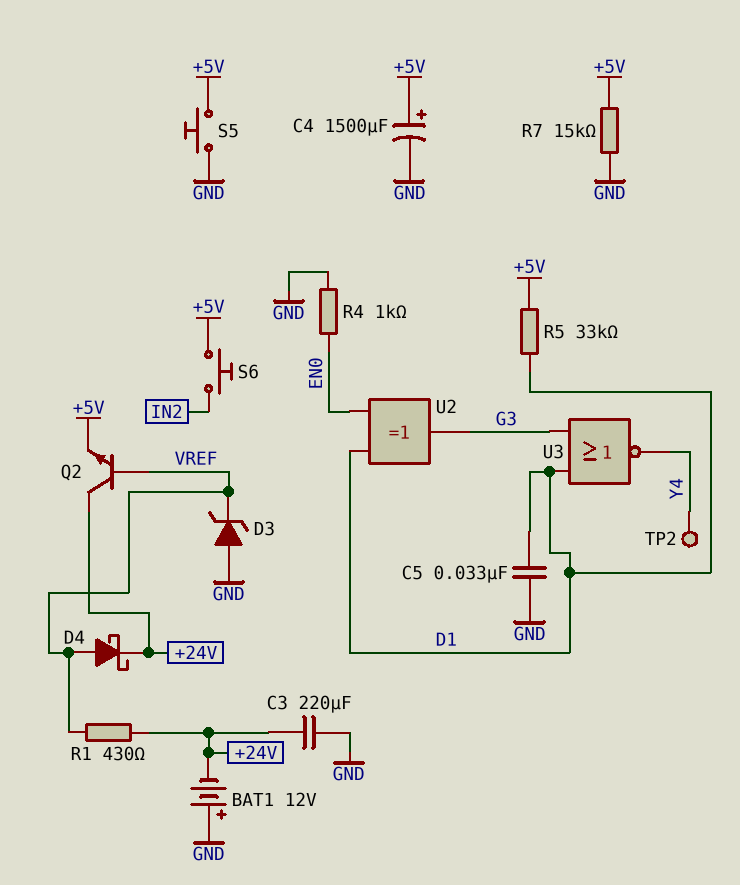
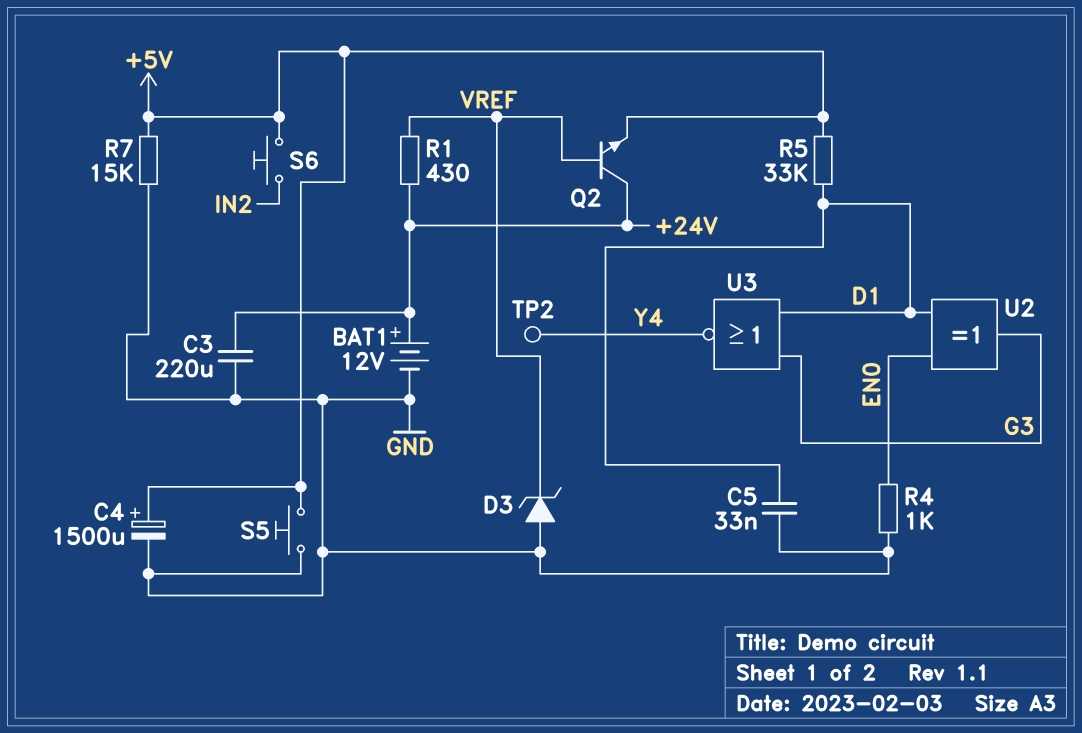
BAT1: 12V (plus GND, minus +24V) -> 12V (plus +24V, minus GND)
D4: schottky (A VREF, K +24V) -> none

